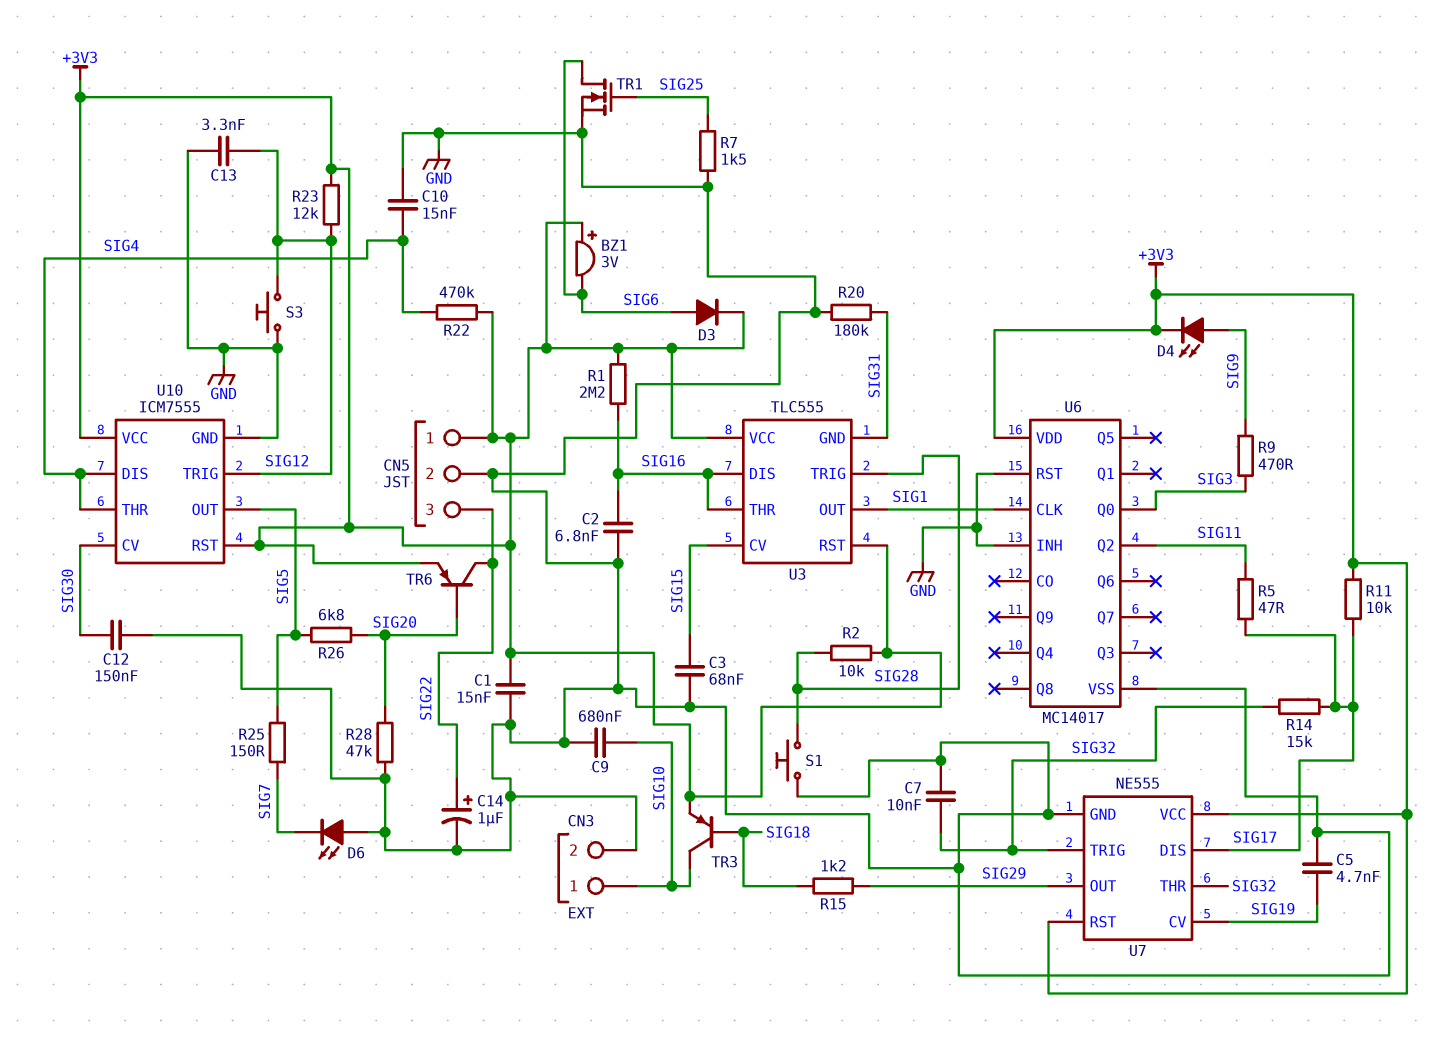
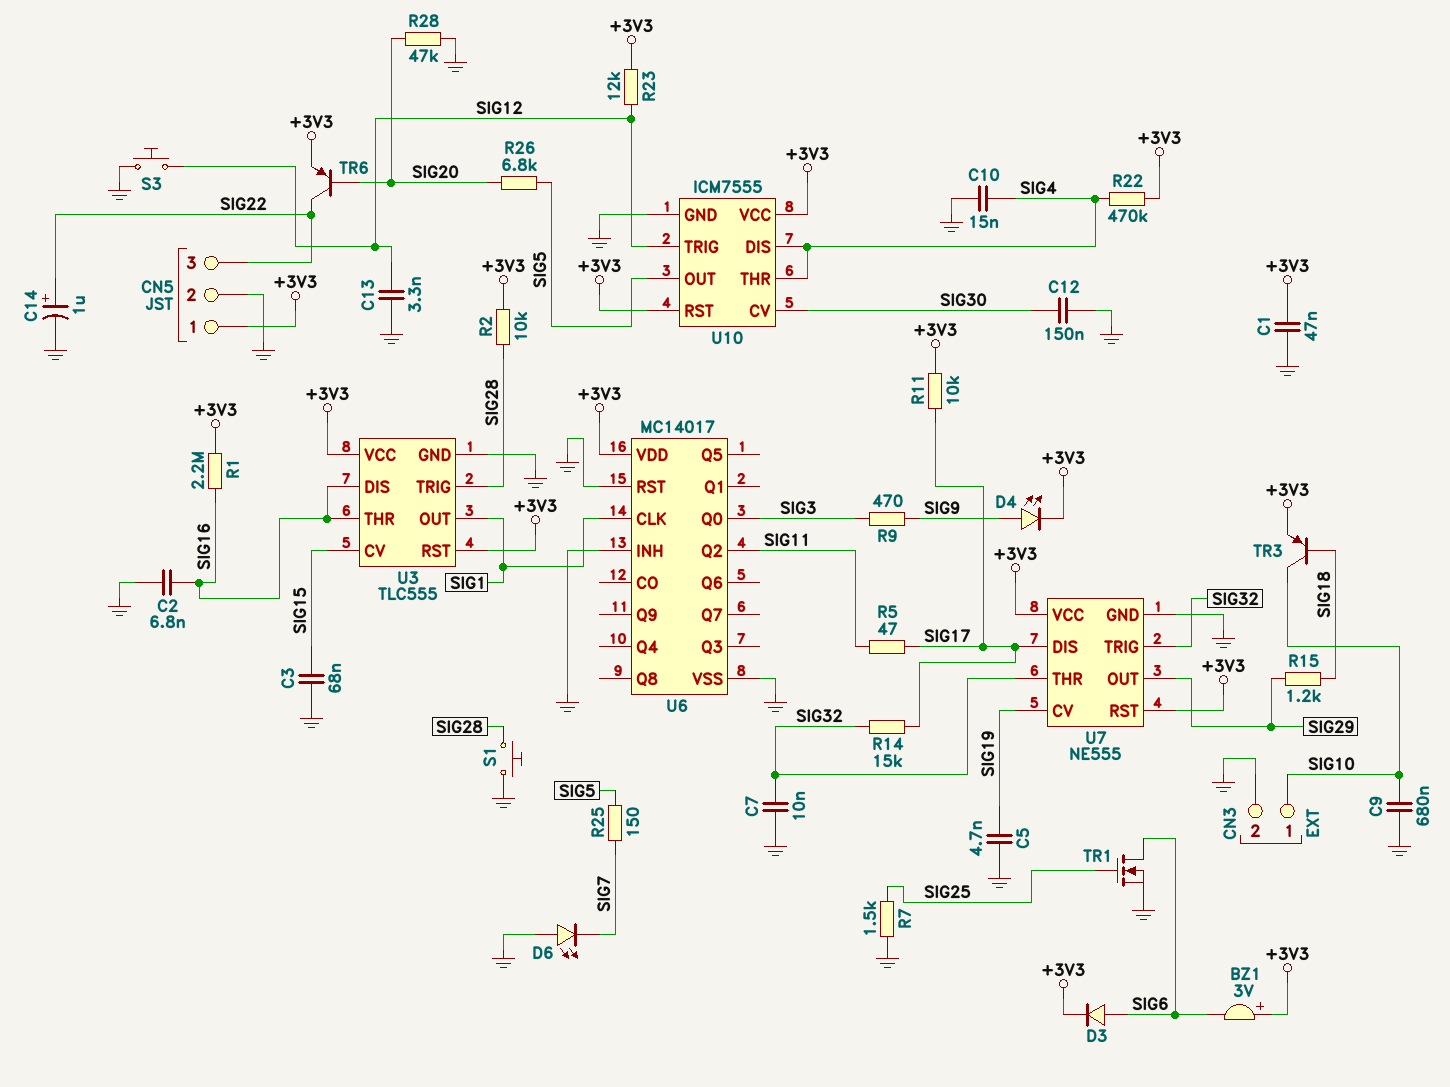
C1: 15nF (+3V3, GND) -> 47nF (+3V3, GND)
R20: 180k (GND, SIG31) -> none
U3 pin GND: SIG31 -> GND

